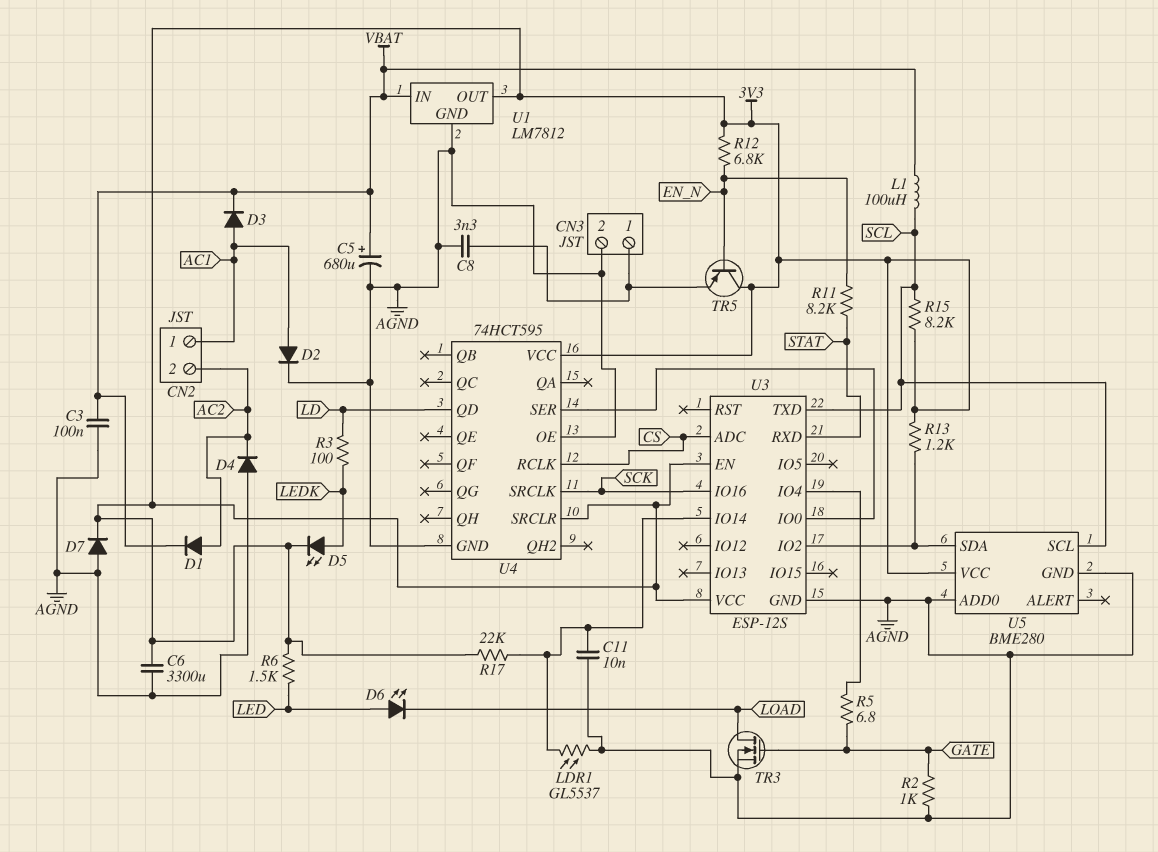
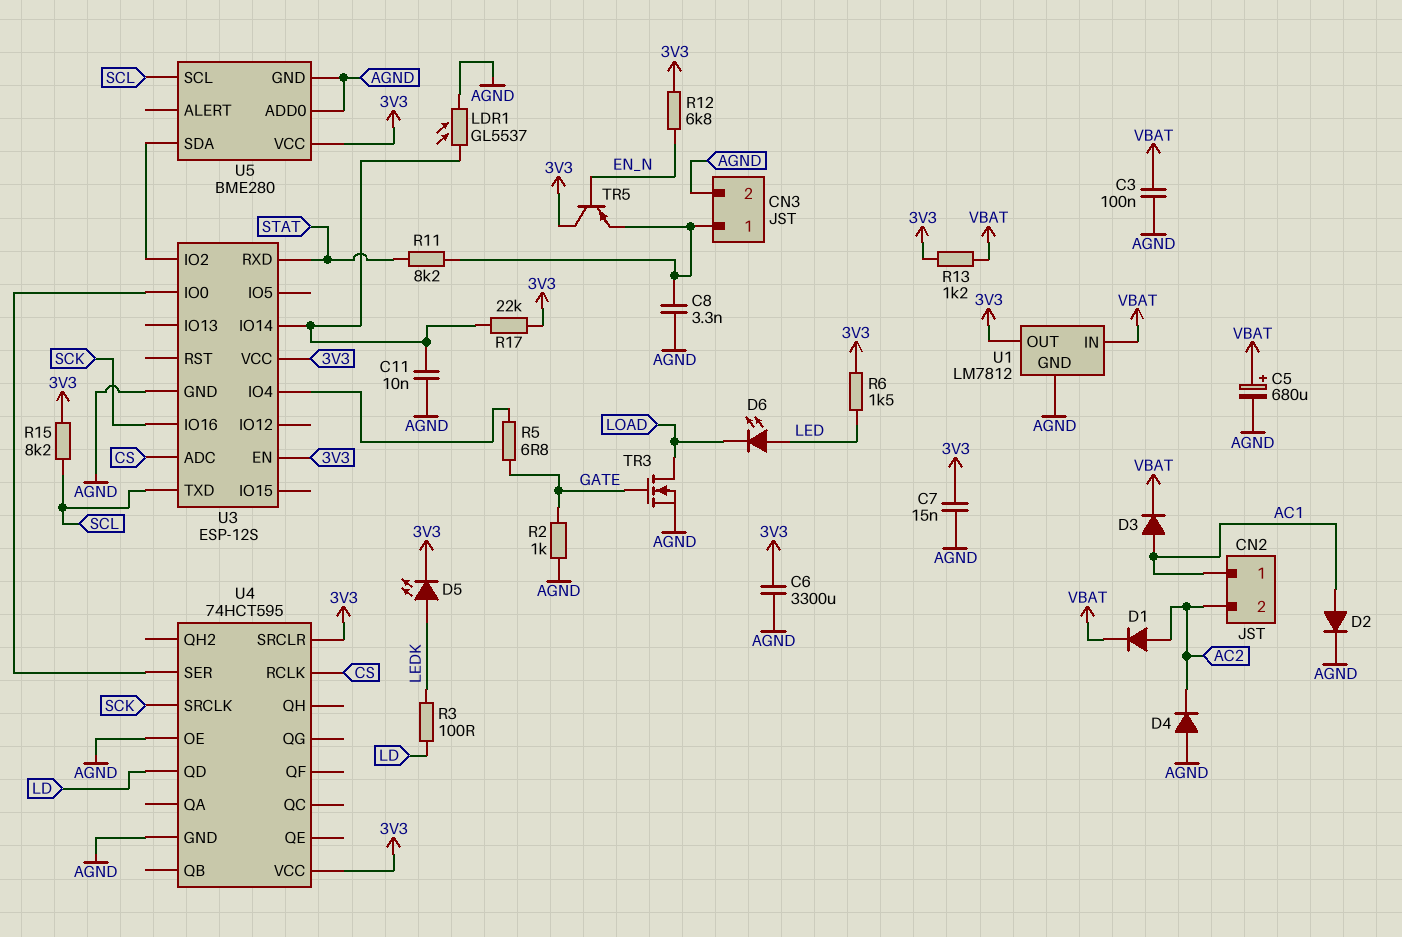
C7: none -> 15nF (3V3, AGND)
D7: diode (A AGND, K 3V3) -> none
L1: 100uH (SCL, VBAT) -> none
R11: 8.2k (EN_N, STAT) -> 8.2k (CN3/1, STAT)
R13: 1.2k (3V3, U3/IO2) -> 1.2k (3V3, VBAT)

